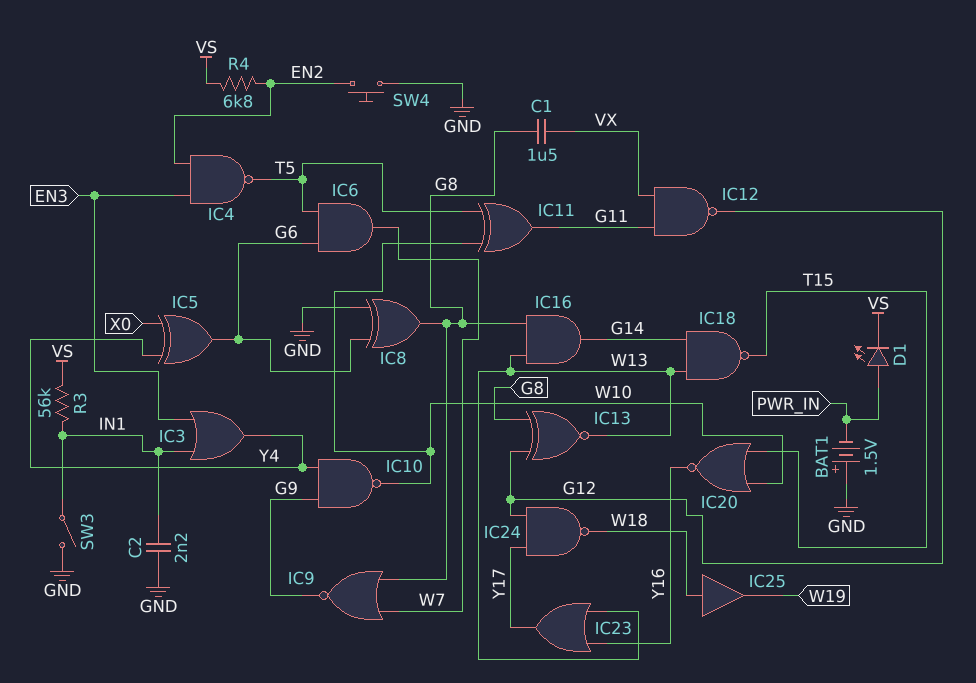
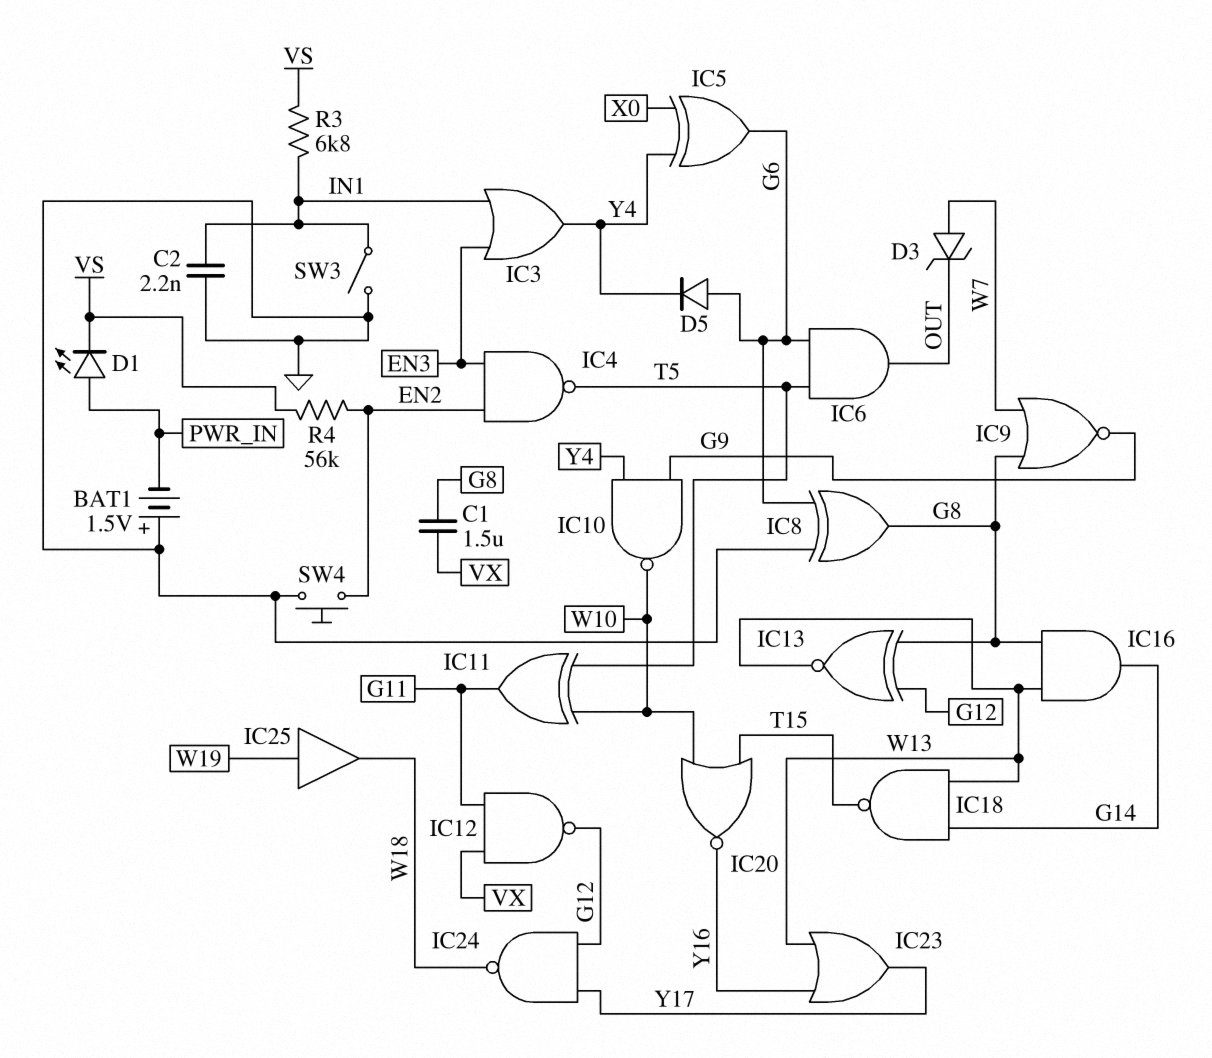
D3: none -> zener (A W7, K OUT)
D5: none -> diode (A G6, K Y4)
IC6: AND (in G6, in T5, out W7) -> AND (in G6, in T5, out OUT)
IC25: buffer (in W18, out W19) -> buffer (in W19, out W18)
R3: 56k (IN1, VS) -> 6.8k (IN1, VS)
R4: 6.8k (EN2, VS) -> 56k (EN2, VS)

